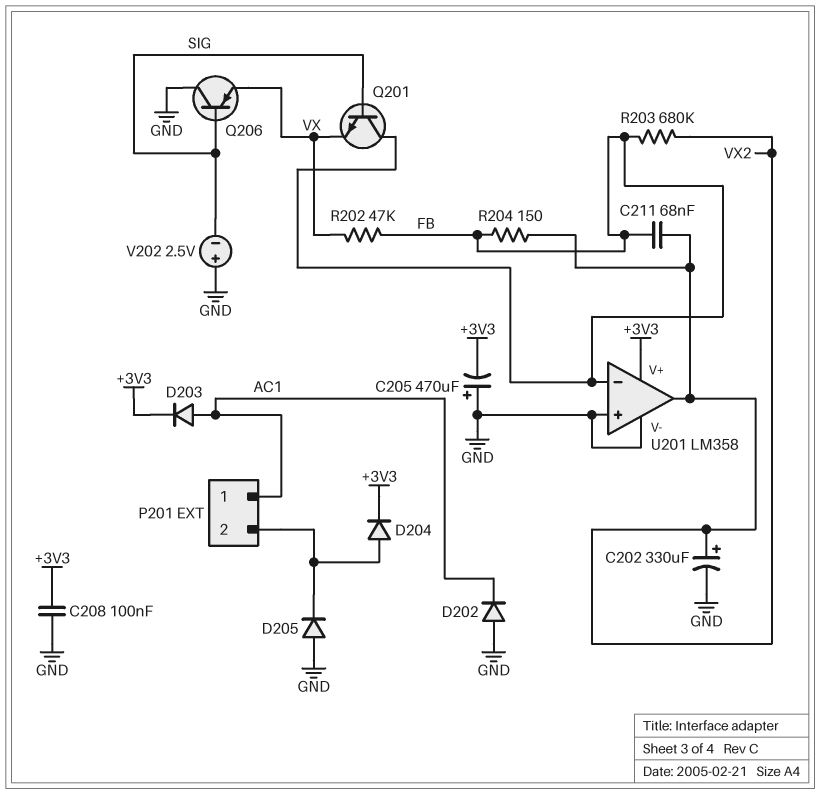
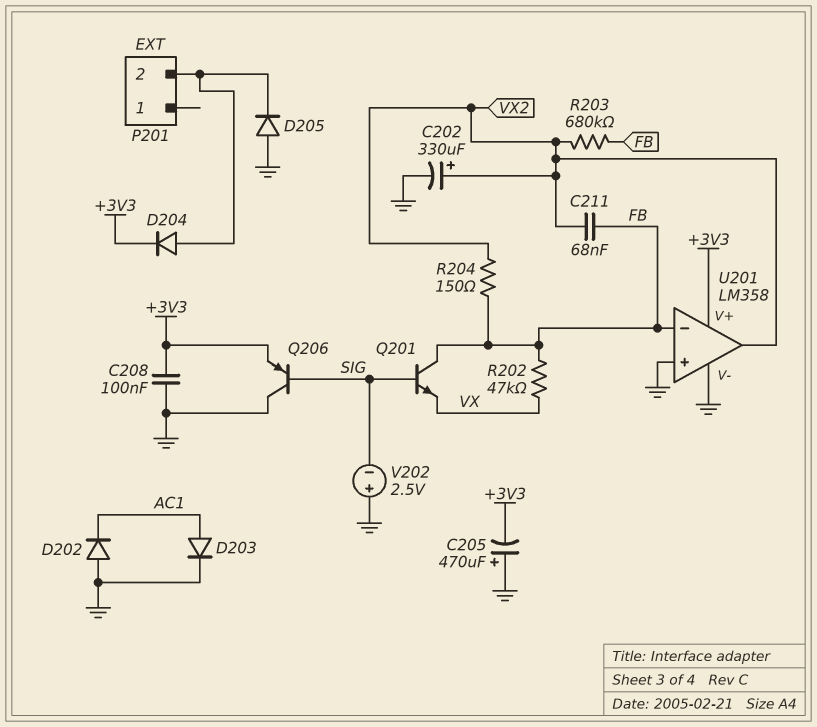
D203: diode (A AC1, K +3V3) -> diode (A AC1, K GND)
P201 pin 1: AC1 -> none
Q206: PNP (B SIG, C GND, E VX) -> PNP (B SIG, C GND, E +3V3)

